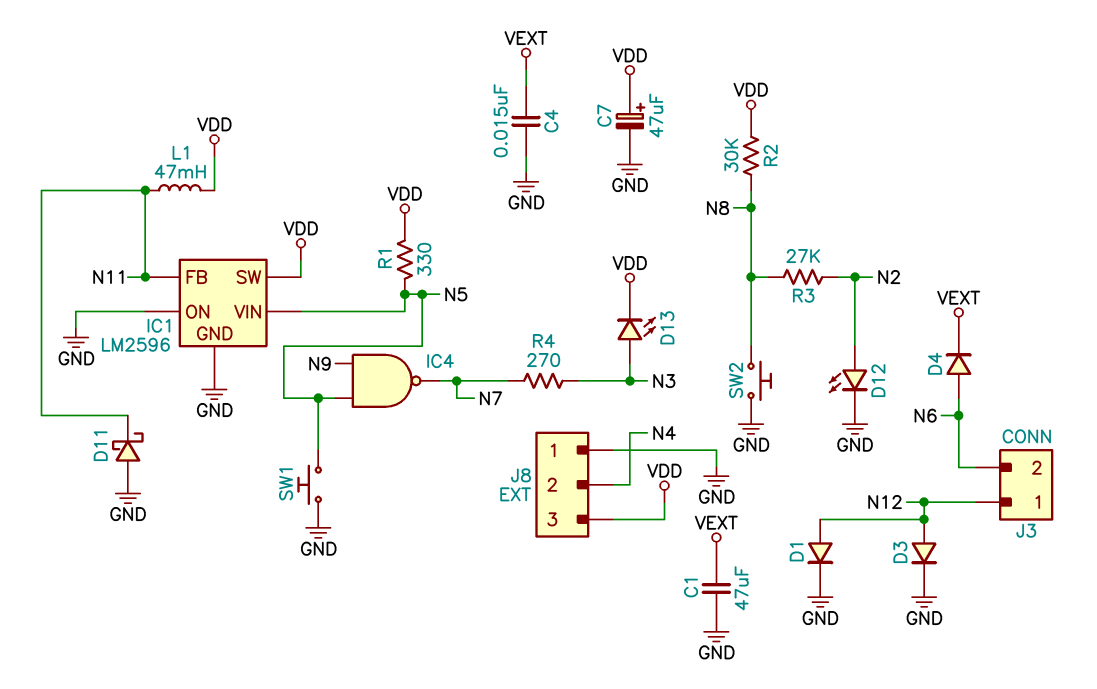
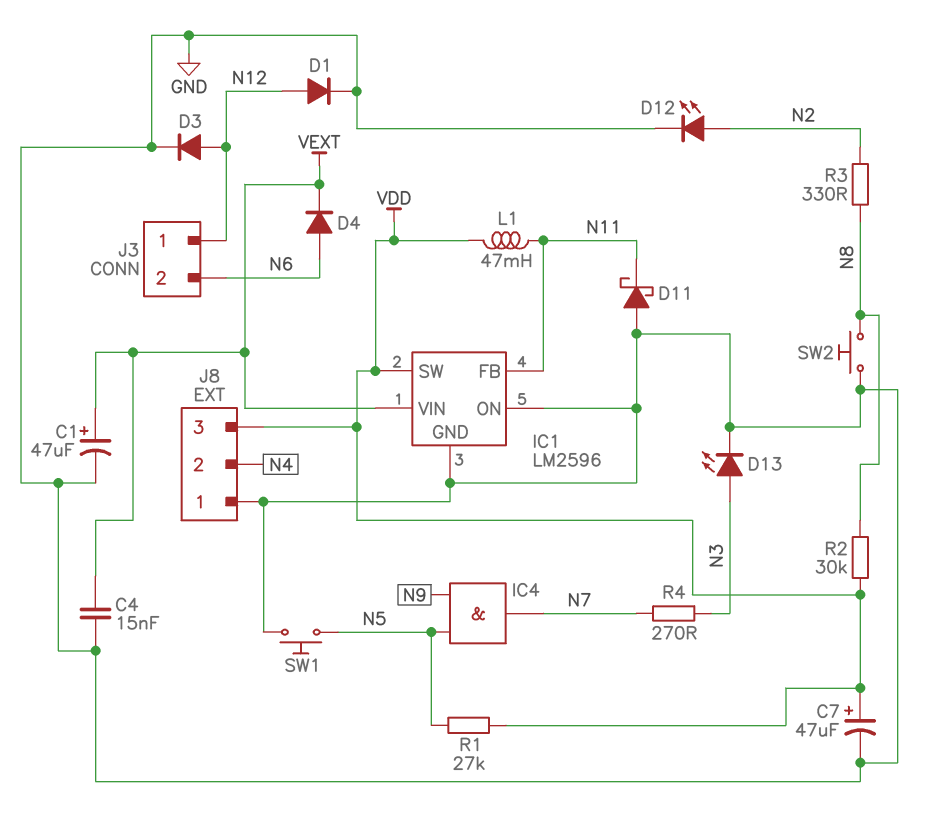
C1: 47uF (GND, VEXT) -> 47uF (plus VEXT, minus GND)
D13: LED (A N3, K VDD) -> LED (A N3, K GND)
IC1 pin VIN: N5 -> VEXT
IC4: NAND (in N5, in N9, out N7) -> AND (in N5, in N9, out N7)
R1: 330 (N5, VDD) -> 27k (N5, VDD)
R3: 27k (N2, N8) -> 330 (N2, N8)

